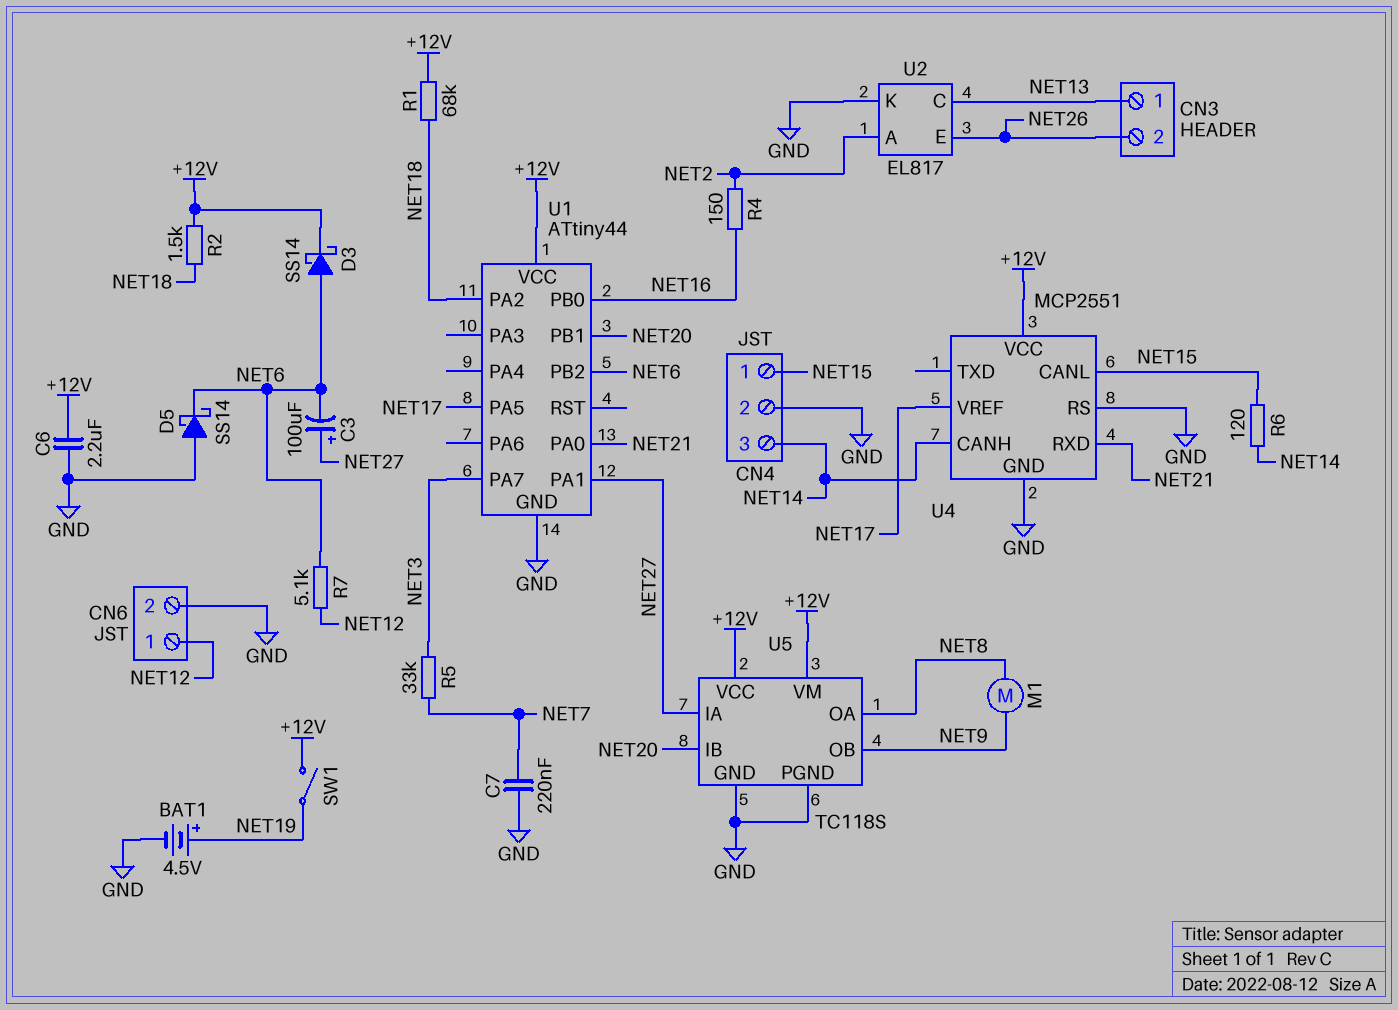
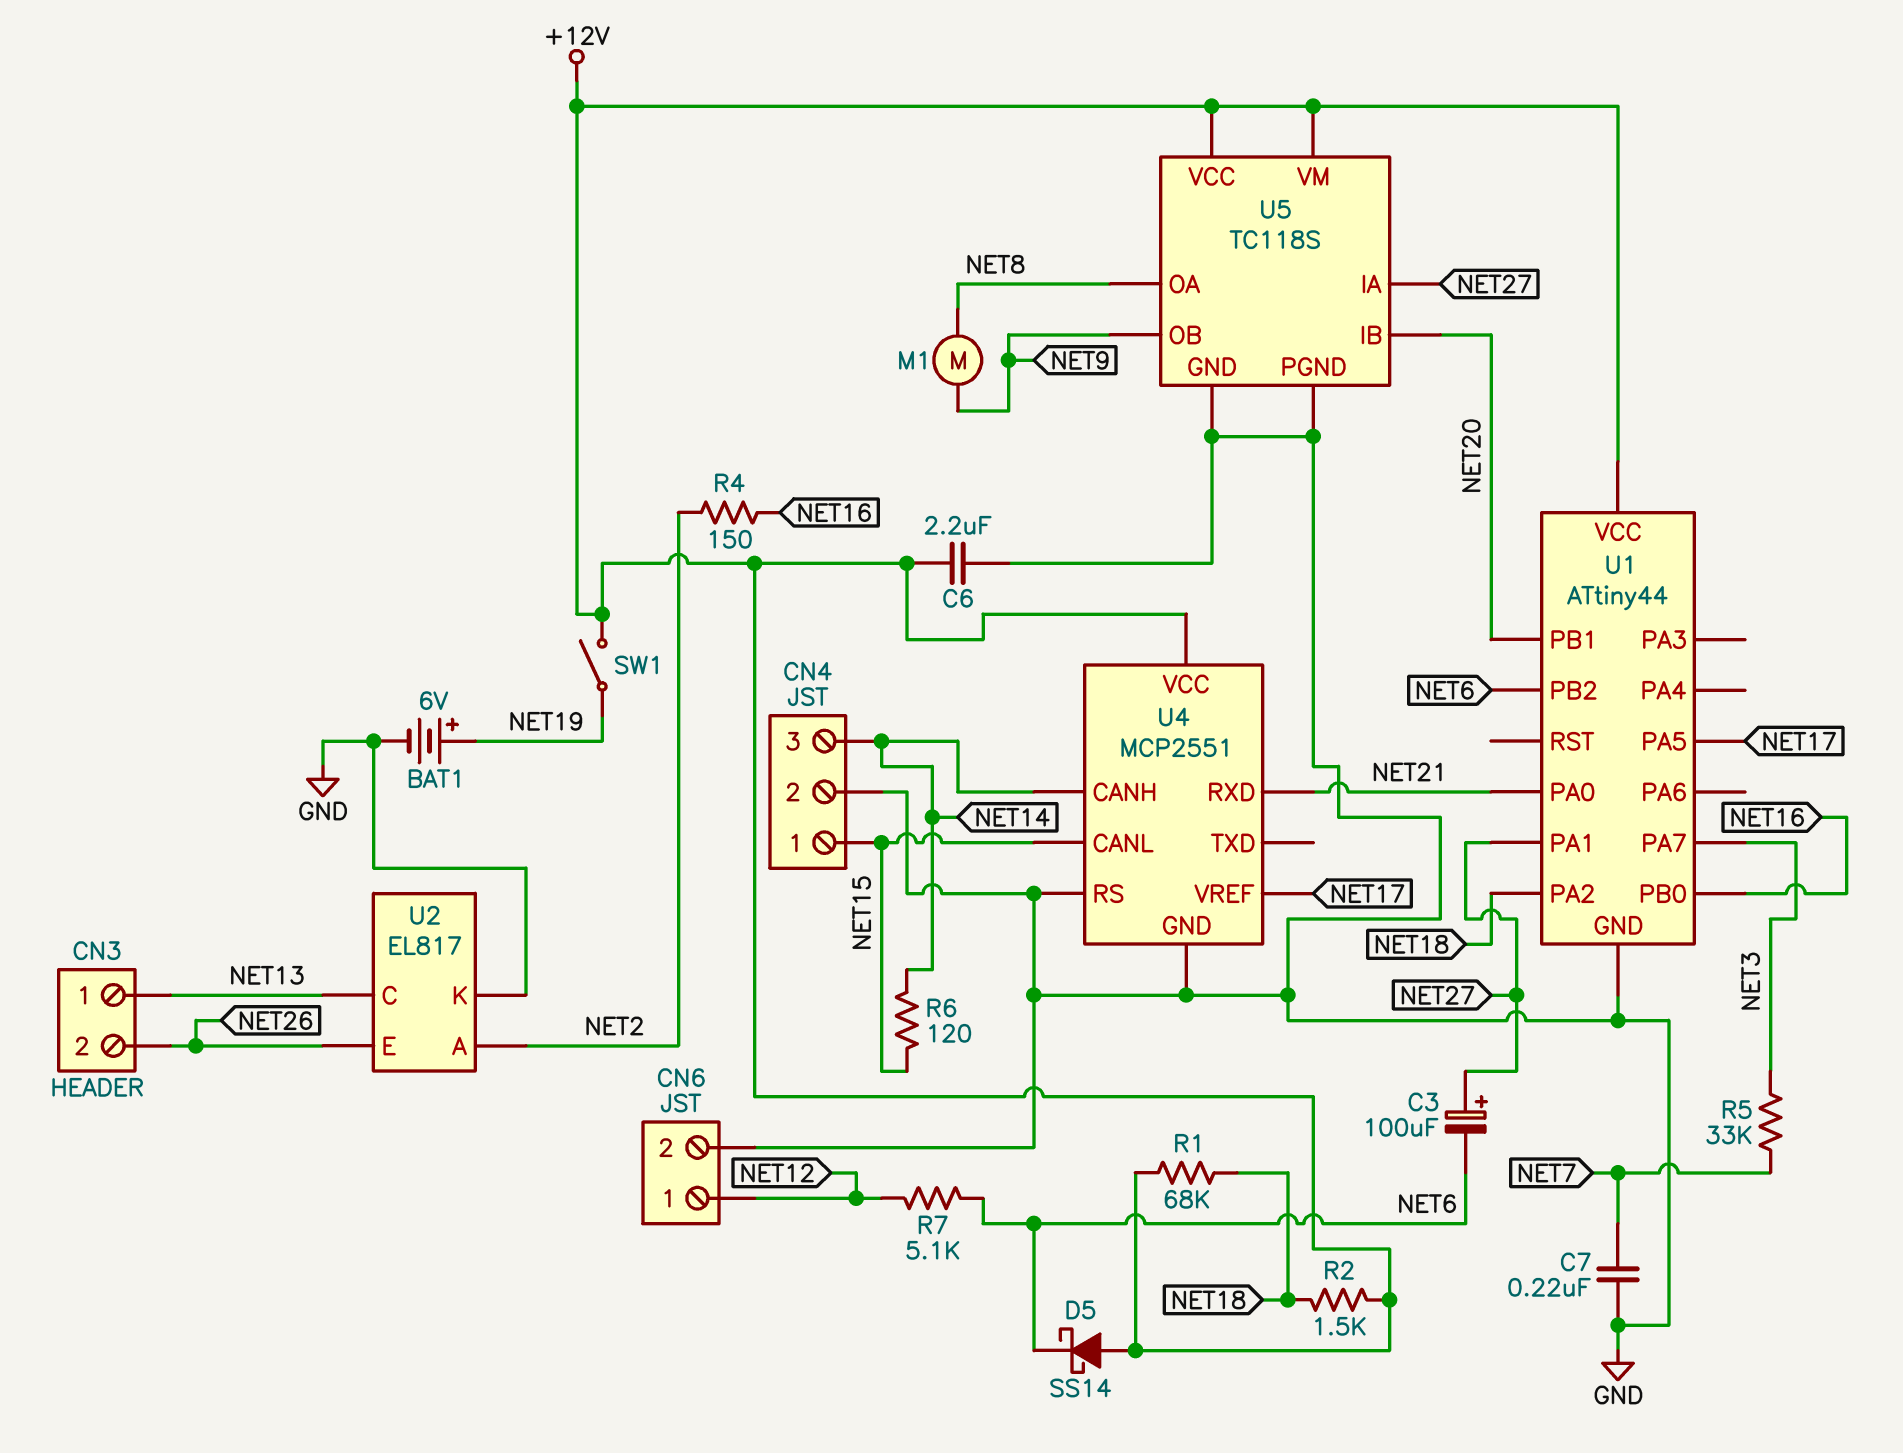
BAT1: 4.5V (plus NET19, minus GND) -> 6V (plus NET19, minus GND)
D3: schottky SS14 (A NET6, K +12V) -> none
D5: schottky SS14 (A GND, K NET6) -> schottky SS14 (A +12V, K NET6)

